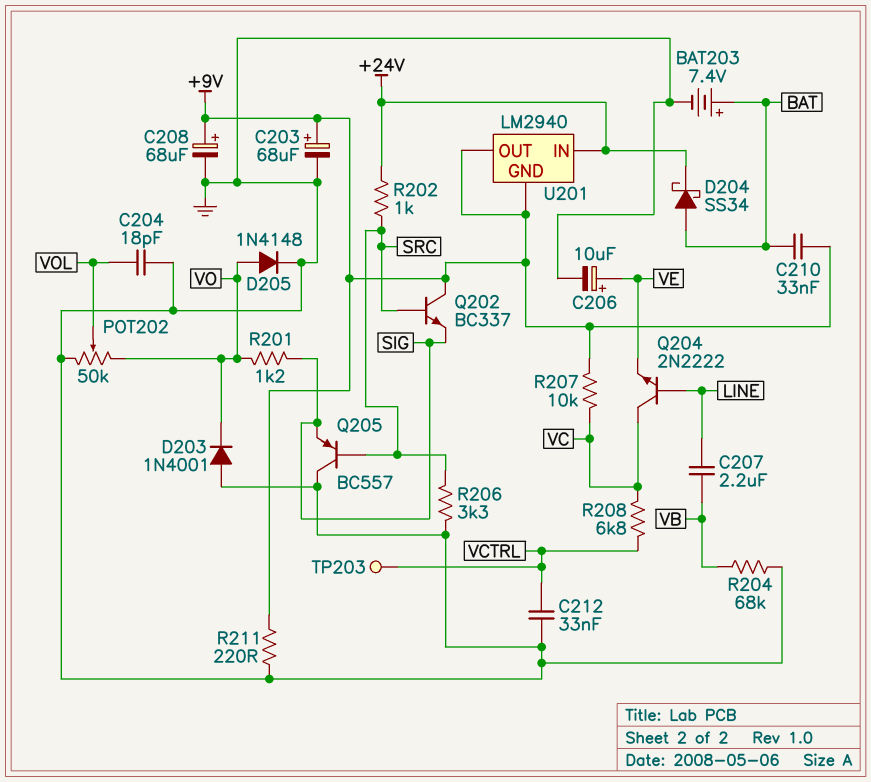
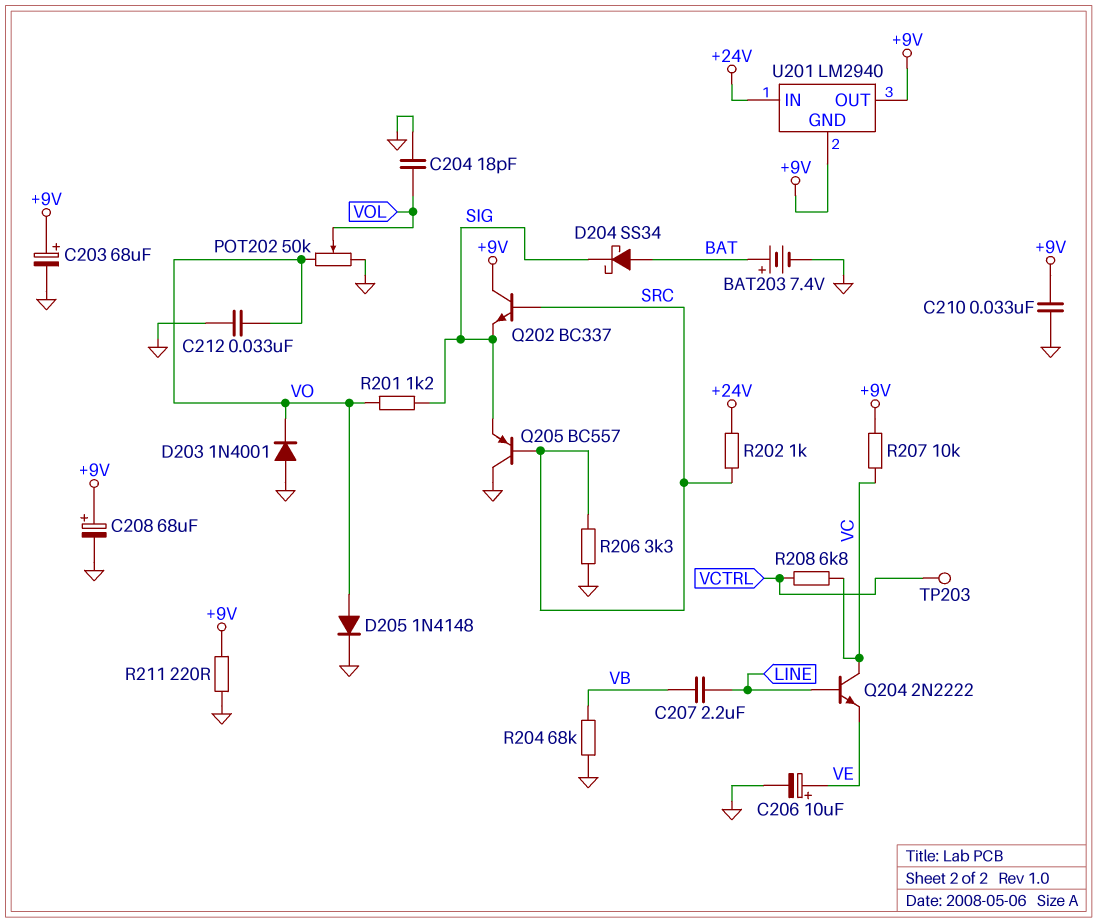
C210: 33nF (+9V, BAT) -> 33nF (+9V, GND)
C212: 33nF (GND, VCTRL) -> 33nF (GND, VO)
D204: schottky SS34 (A BAT, K +24V) -> schottky SS34 (A BAT, K SIG)

